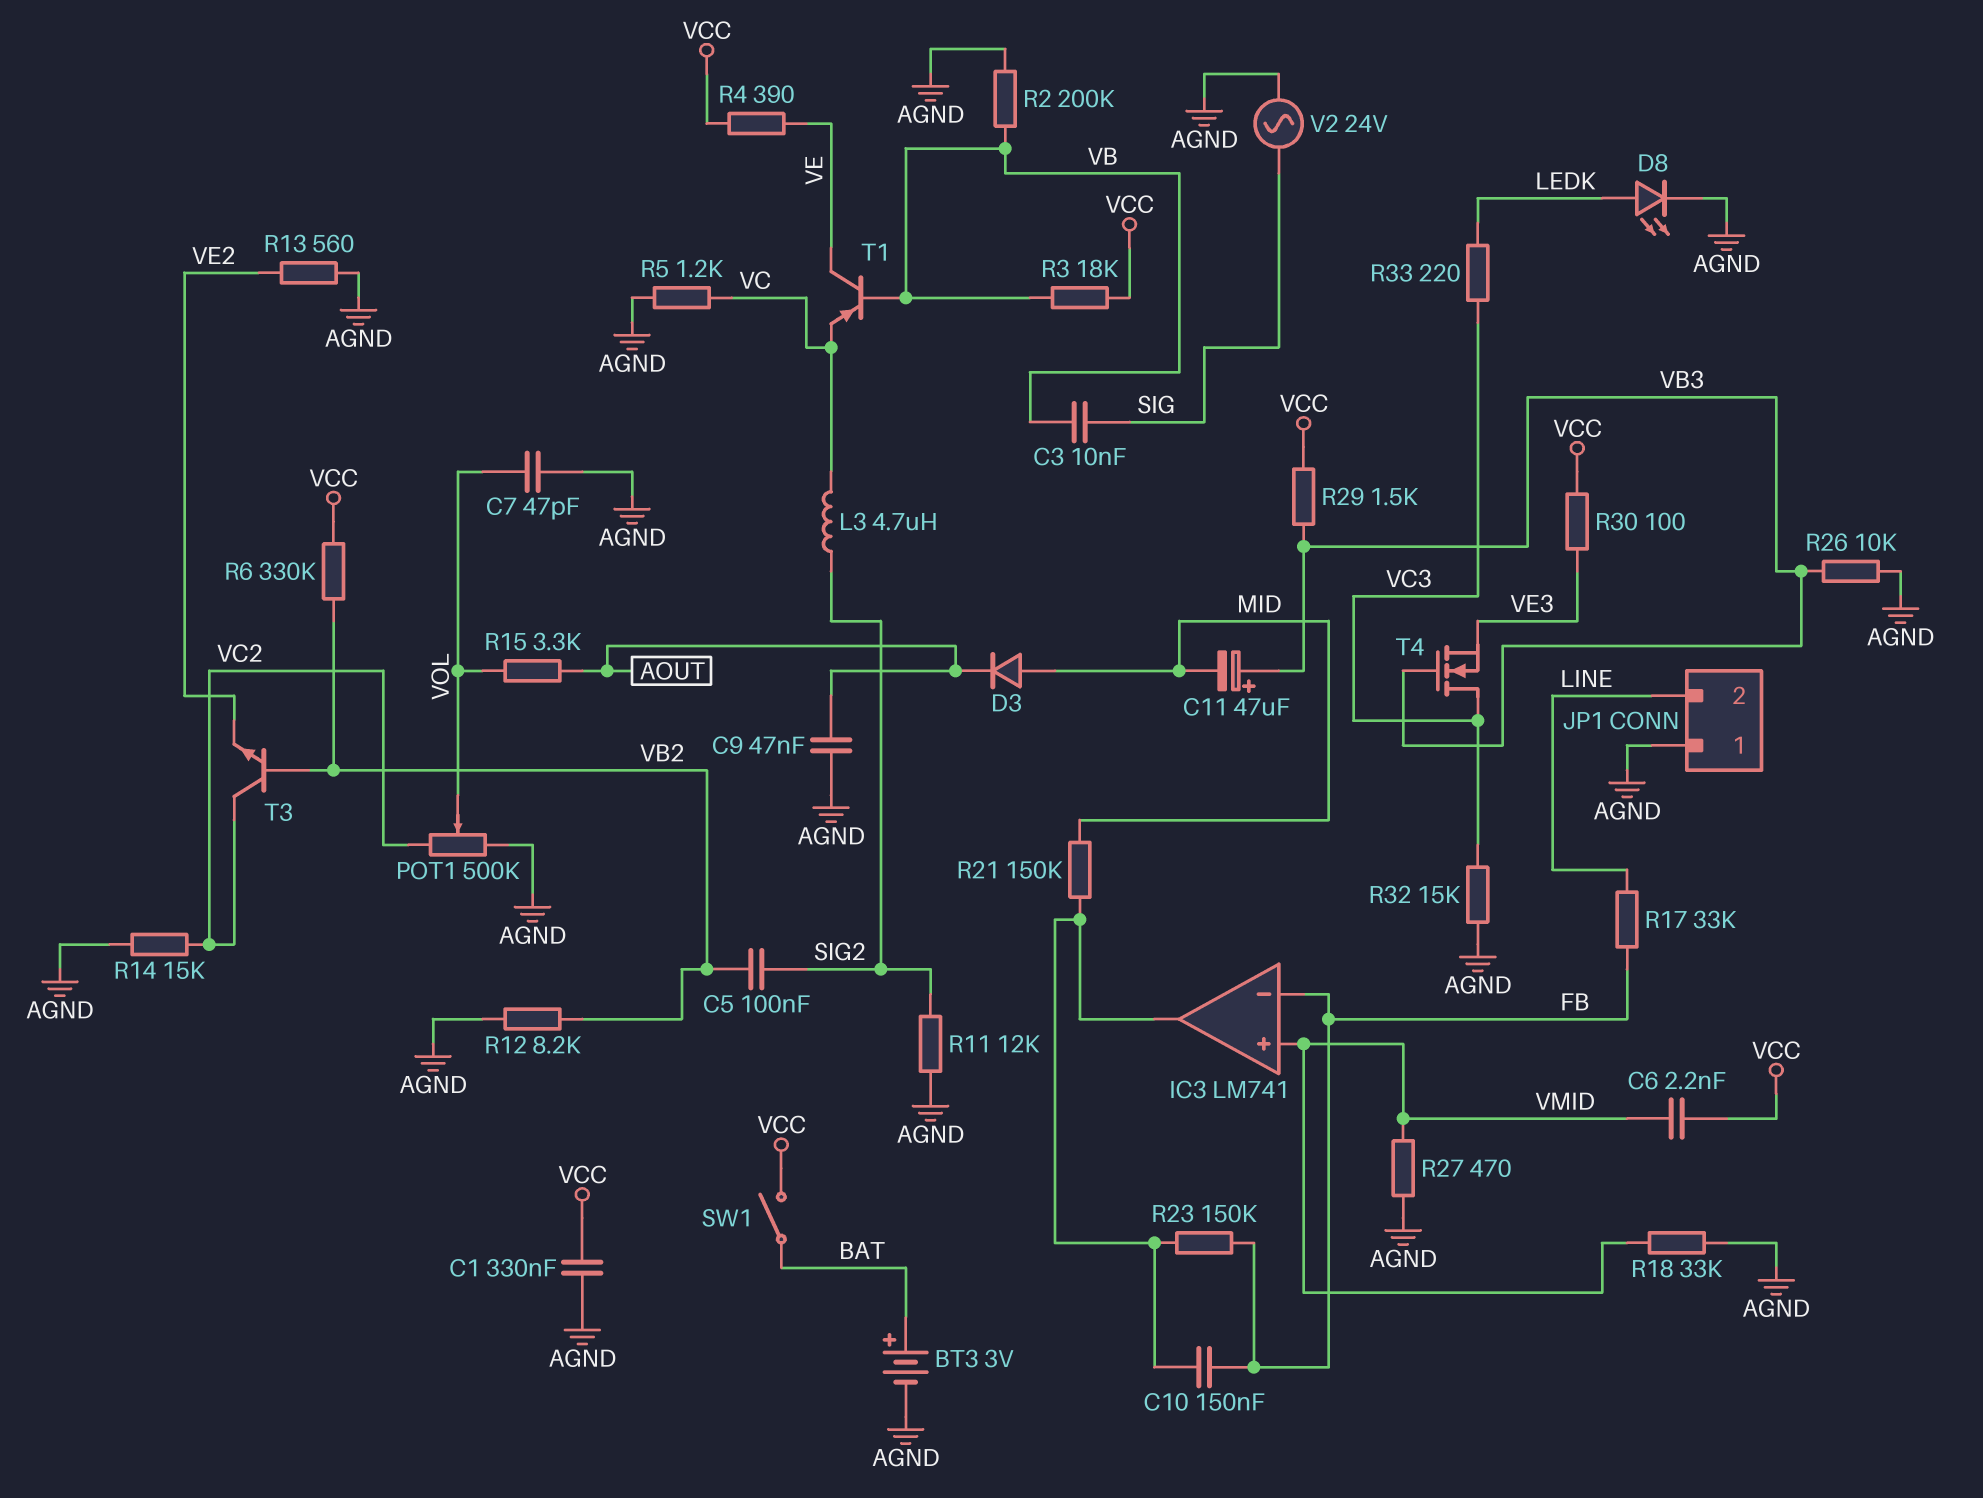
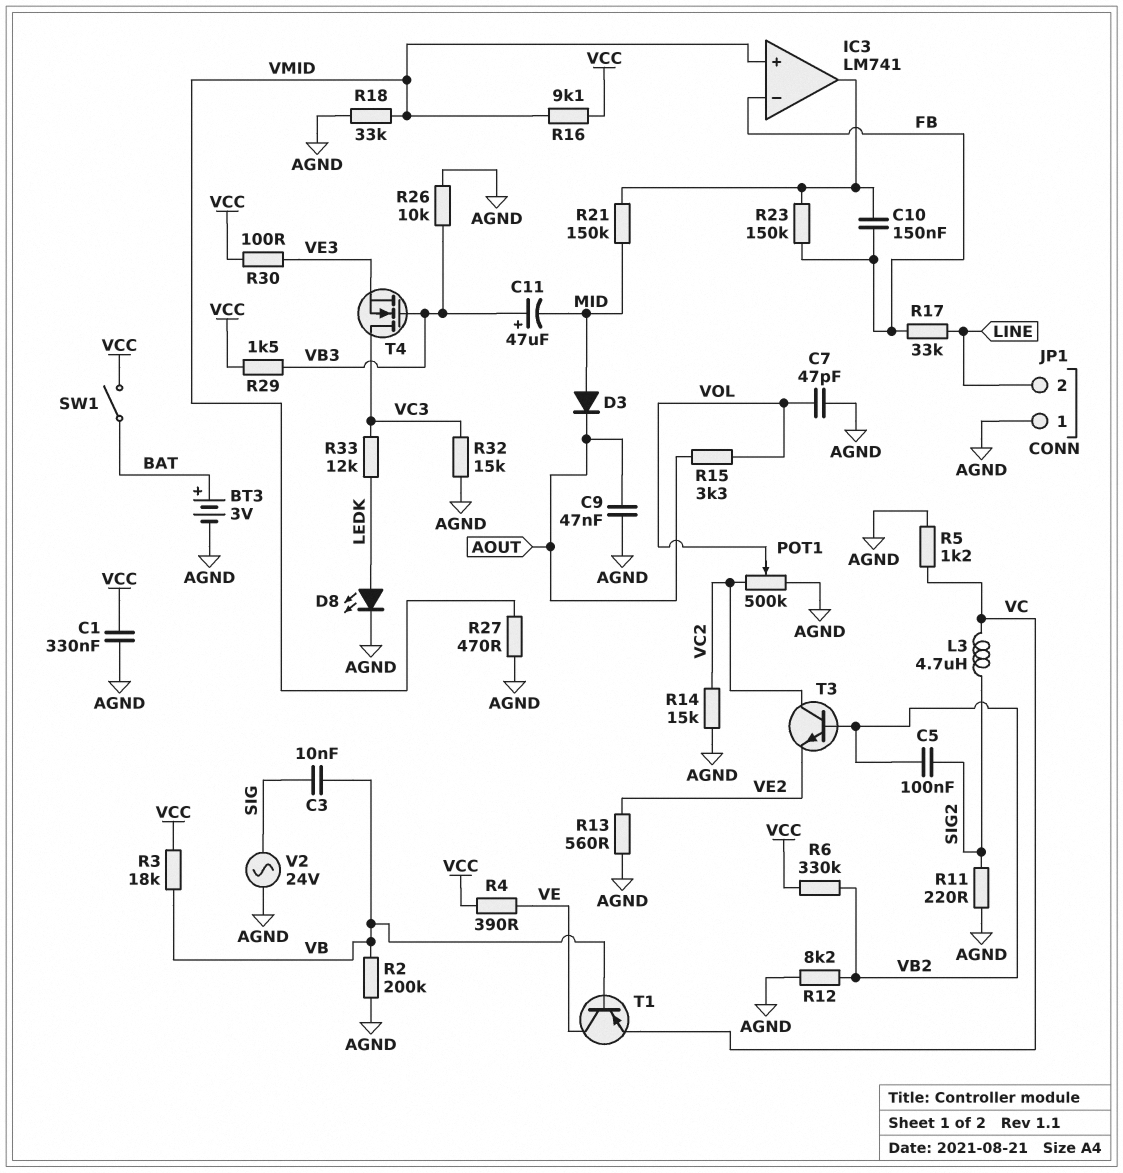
C6: 2.2nF (VCC, VMID) -> none
R11: 12k (AGND, SIG2) -> 220 (AGND, SIG2)
R16: none -> 9.1k (VCC, VMID)
R33: 220 (LEDK, VC3) -> 12k (LEDK, VC3)

